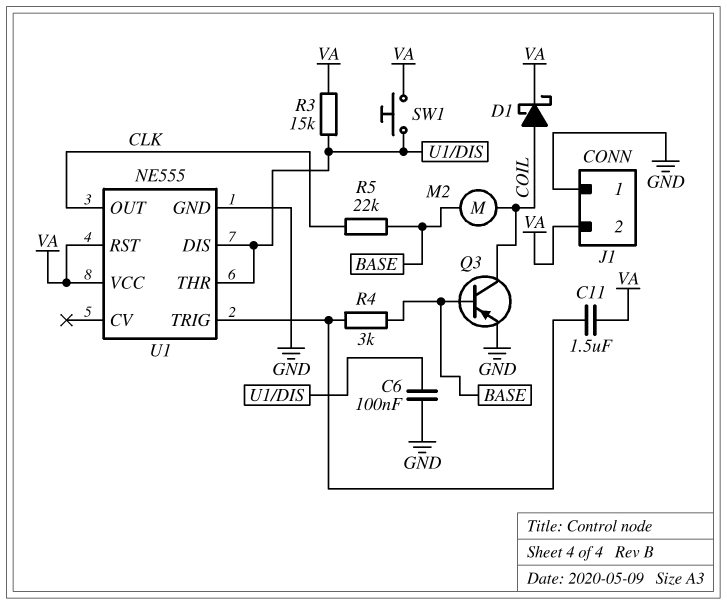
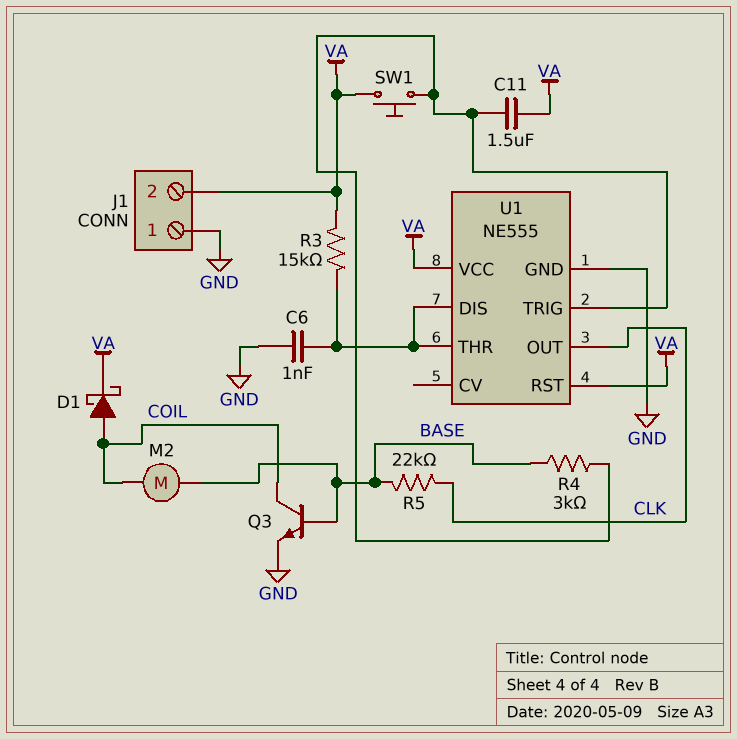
C6: 100nF (GND, U1/DIS) -> 1nF (GND, U1/DIS)
Q3: PNP (B BASE, C COIL, E GND) -> NPN (B BASE, C COIL, E GND)
SW1: button (U1/DIS, VA) -> button (U1/TRIG, VA)

